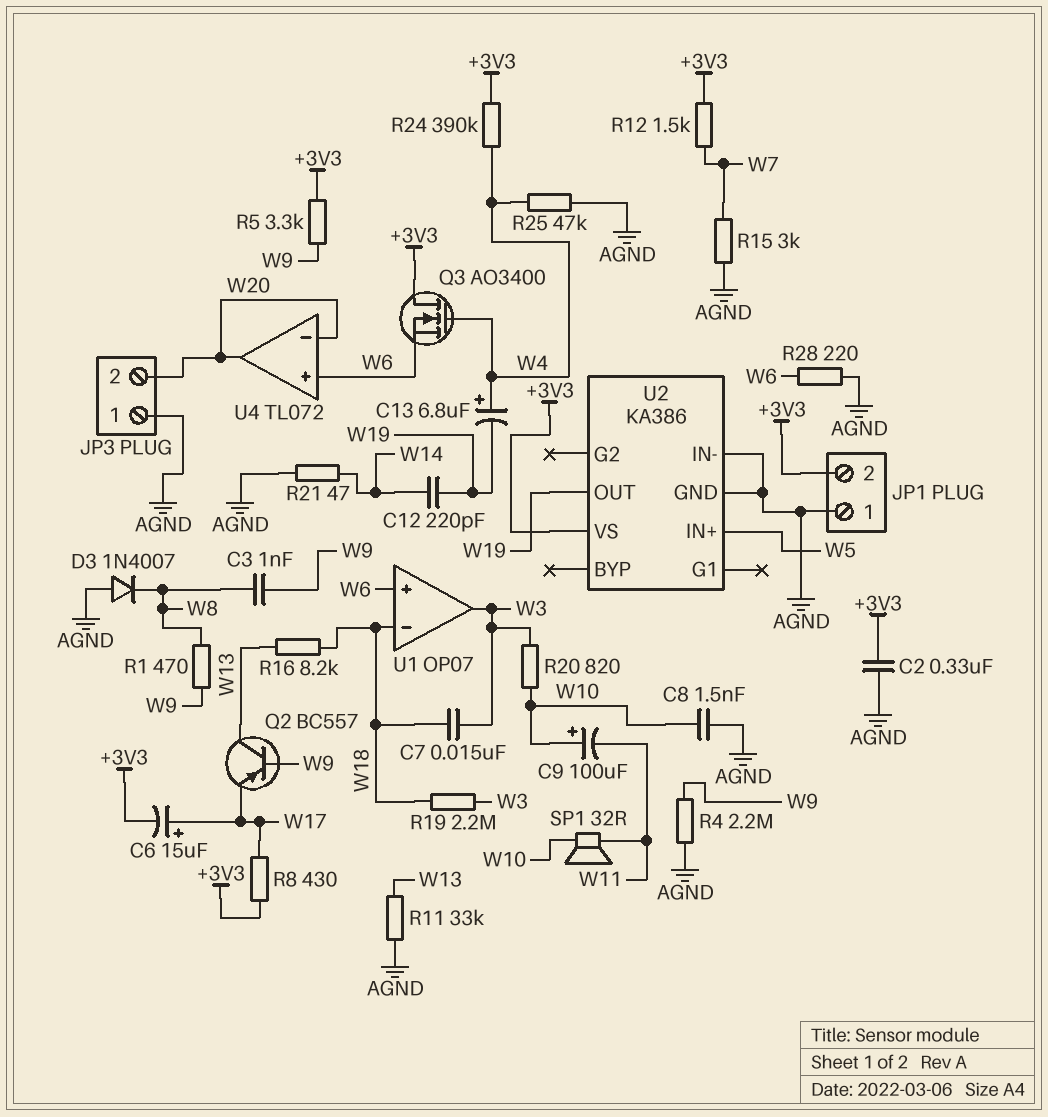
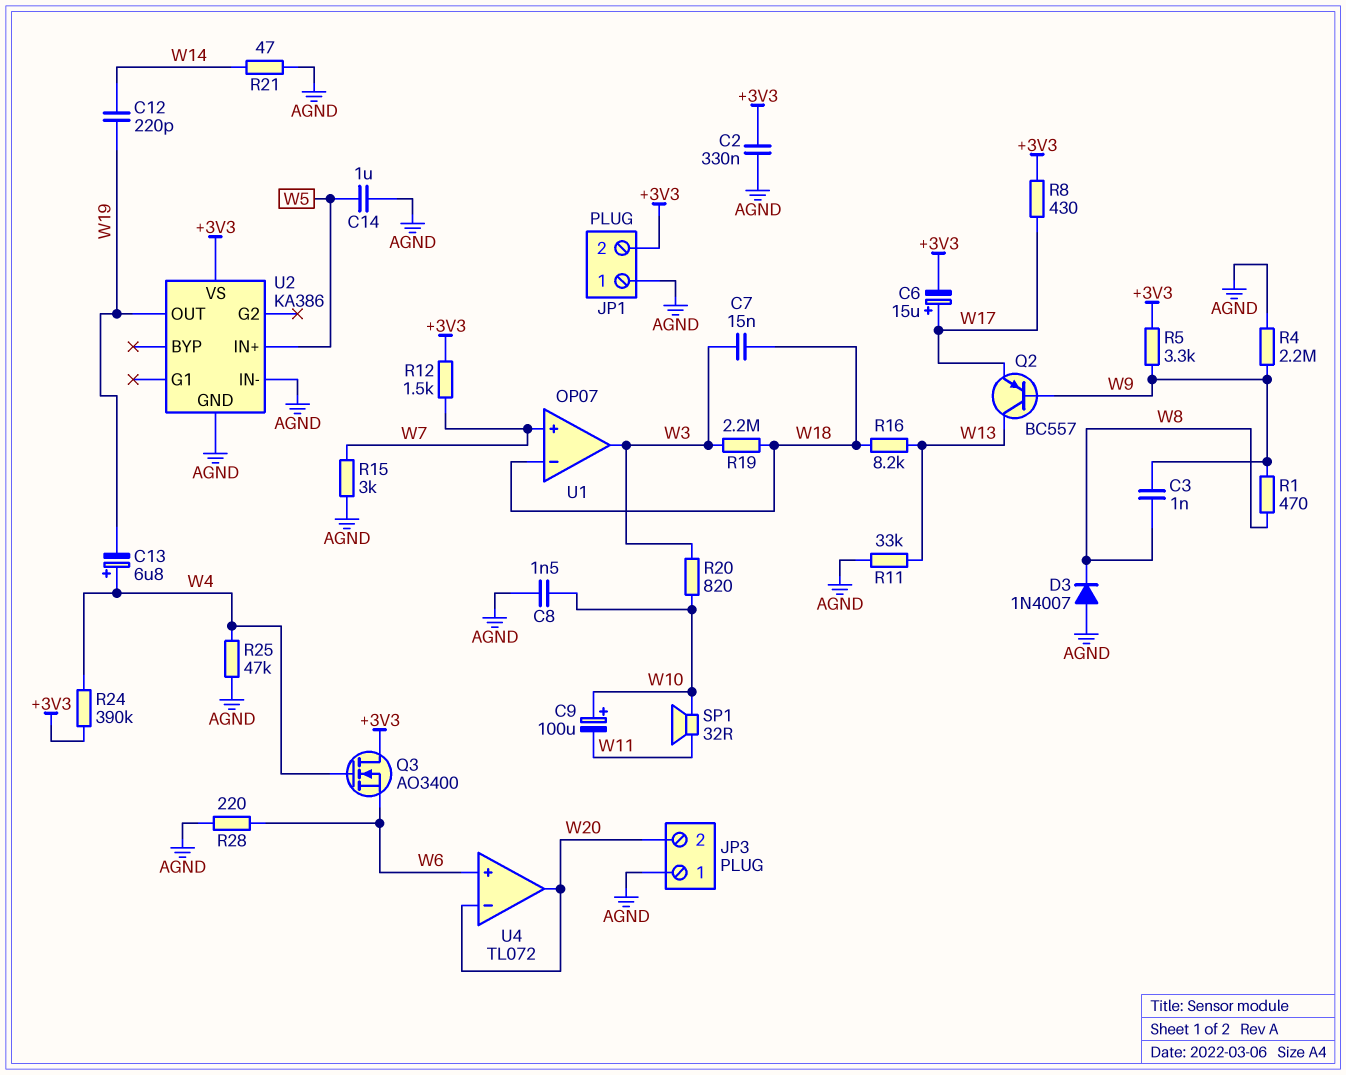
C14: none -> 1uF (AGND, W5)
U1 pin in+: W6 -> W7

